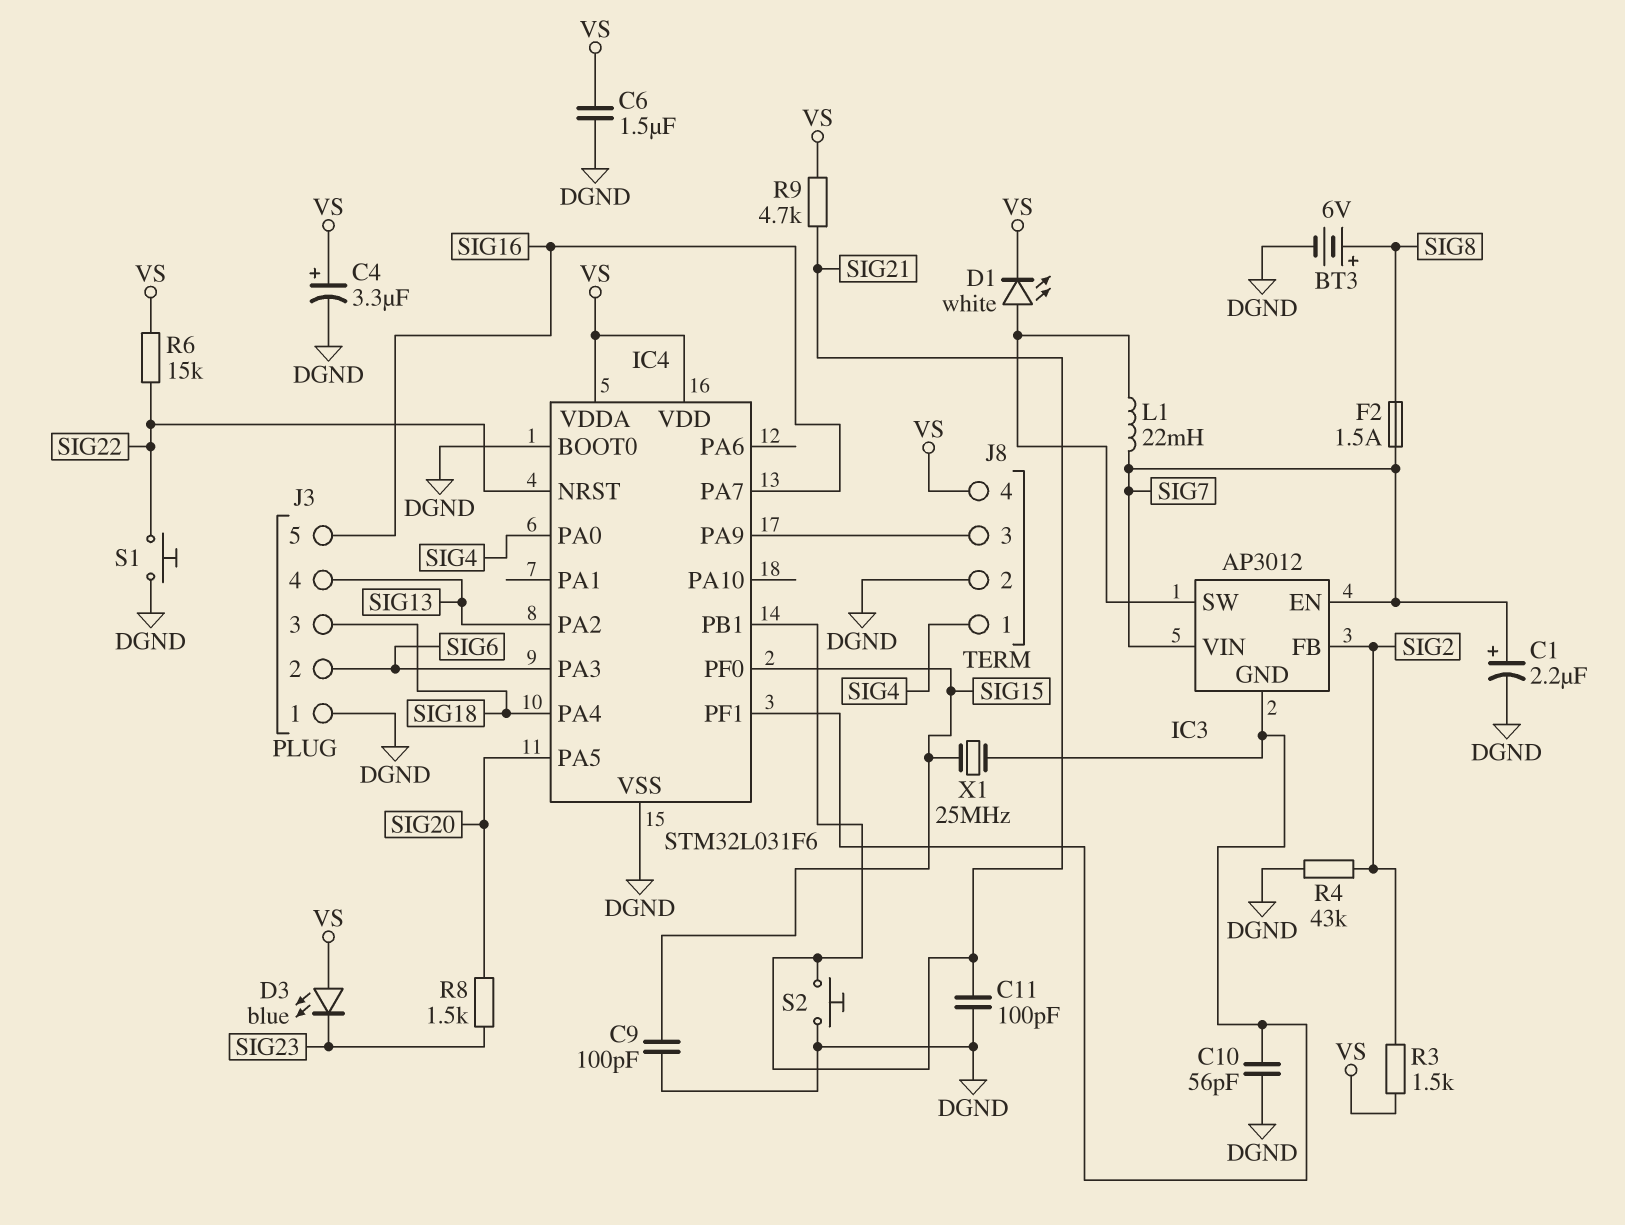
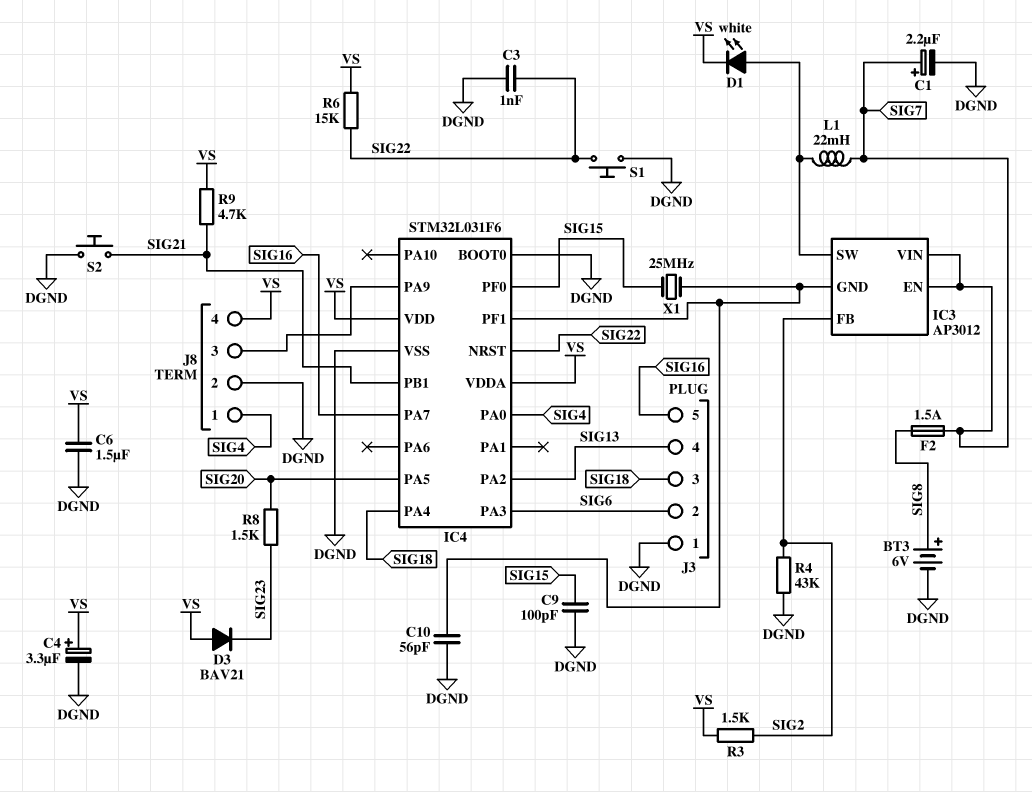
C3: none -> 1nF (DGND, SIG22)
C11: 100pF (DGND, SIG21) -> none
D3: LED blue (A VS, K SIG23) -> diode BAV21 (A VS, K SIG23)

